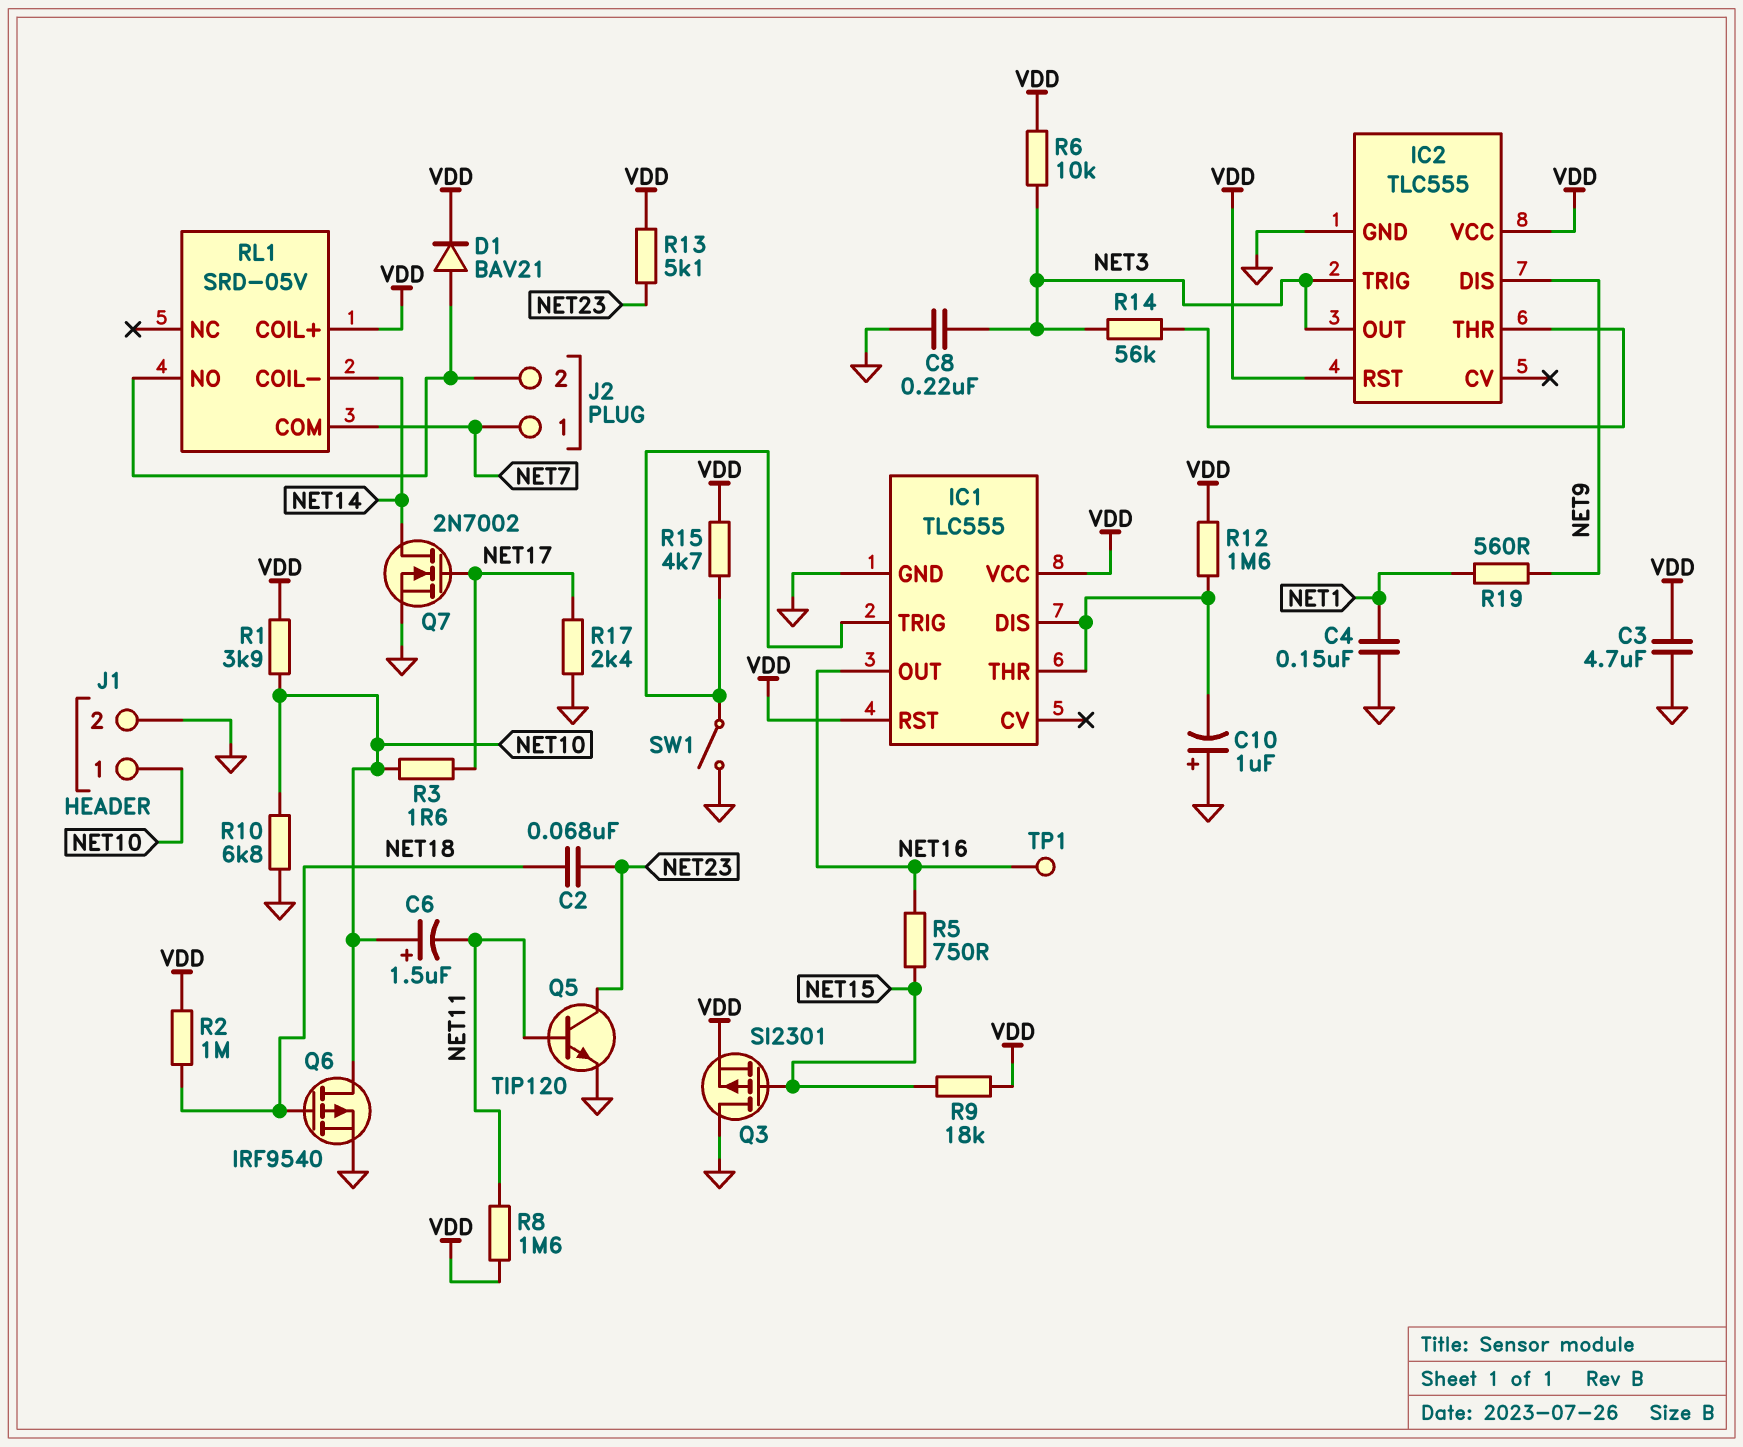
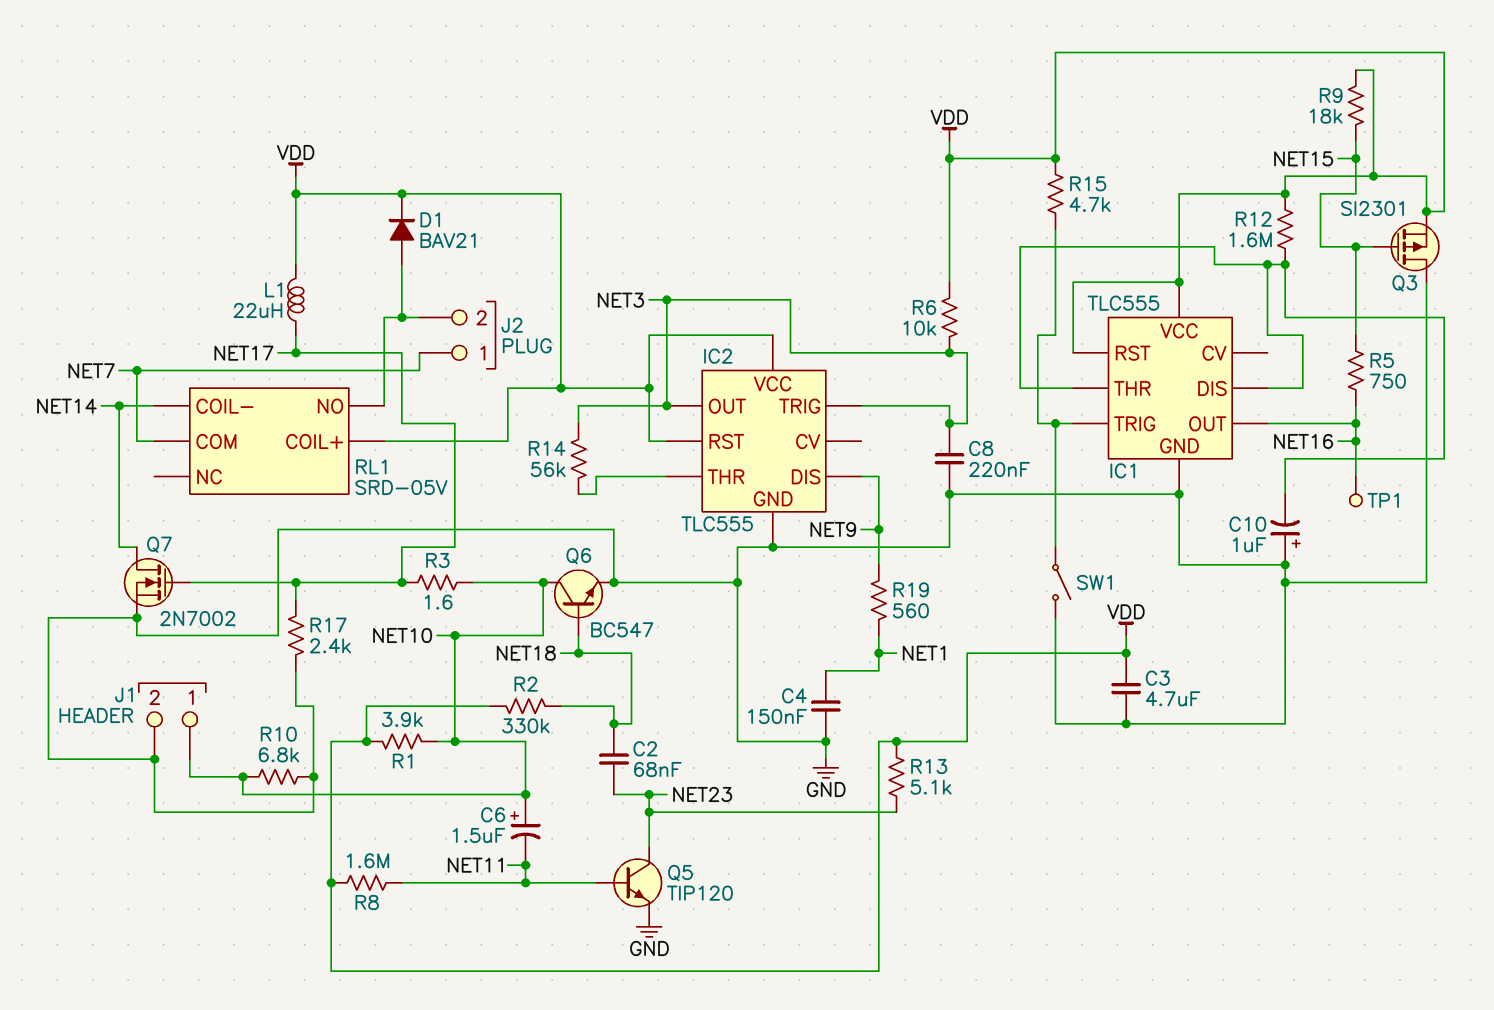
L1: none -> 22uH (NET17, VDD)
Q6: PMOS IRF9540 (G NET18, D NET10, S GND) -> NPN BC547 (B NET18, C NET10, E GND)
R2: 1M (NET18, VDD) -> 330k (NET18, VDD)

